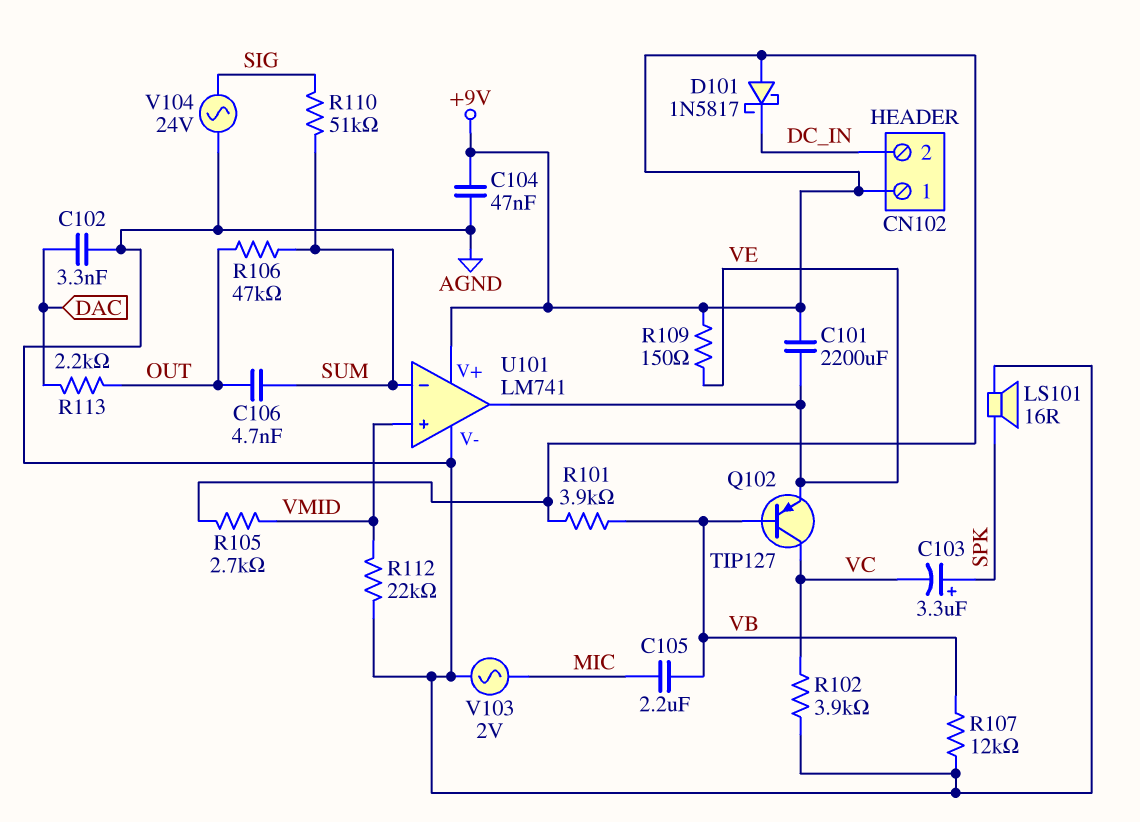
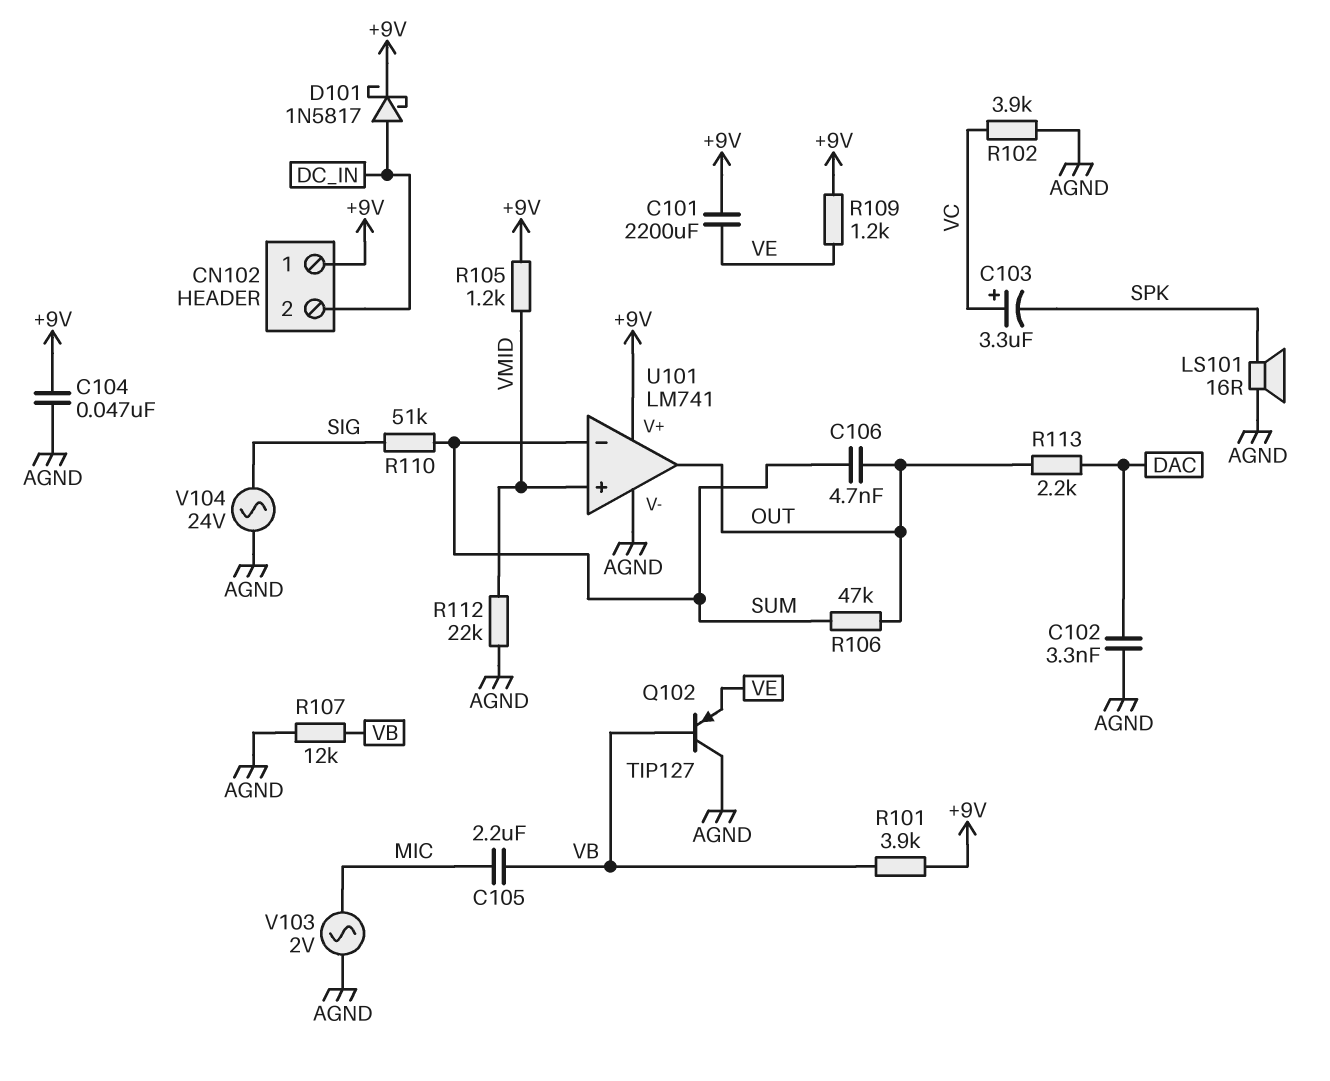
C103: 3.3uF (plus SPK, minus VC) -> 3.3uF (plus VC, minus SPK)
D101: schottky 1N5817 (A +9V, K DC_IN) -> schottky 1N5817 (A DC_IN, K +9V)
Q102: PNP TIP127 (B VB, C VC, E VE) -> PNP TIP127 (B VB, C AGND, E VE)
R105: 2.7k (+9V, VMID) -> 1.2k (+9V, VMID)
R109: 150 (+9V, VE) -> 1.2k (+9V, VE)
U101 pin out: VE -> OUT

